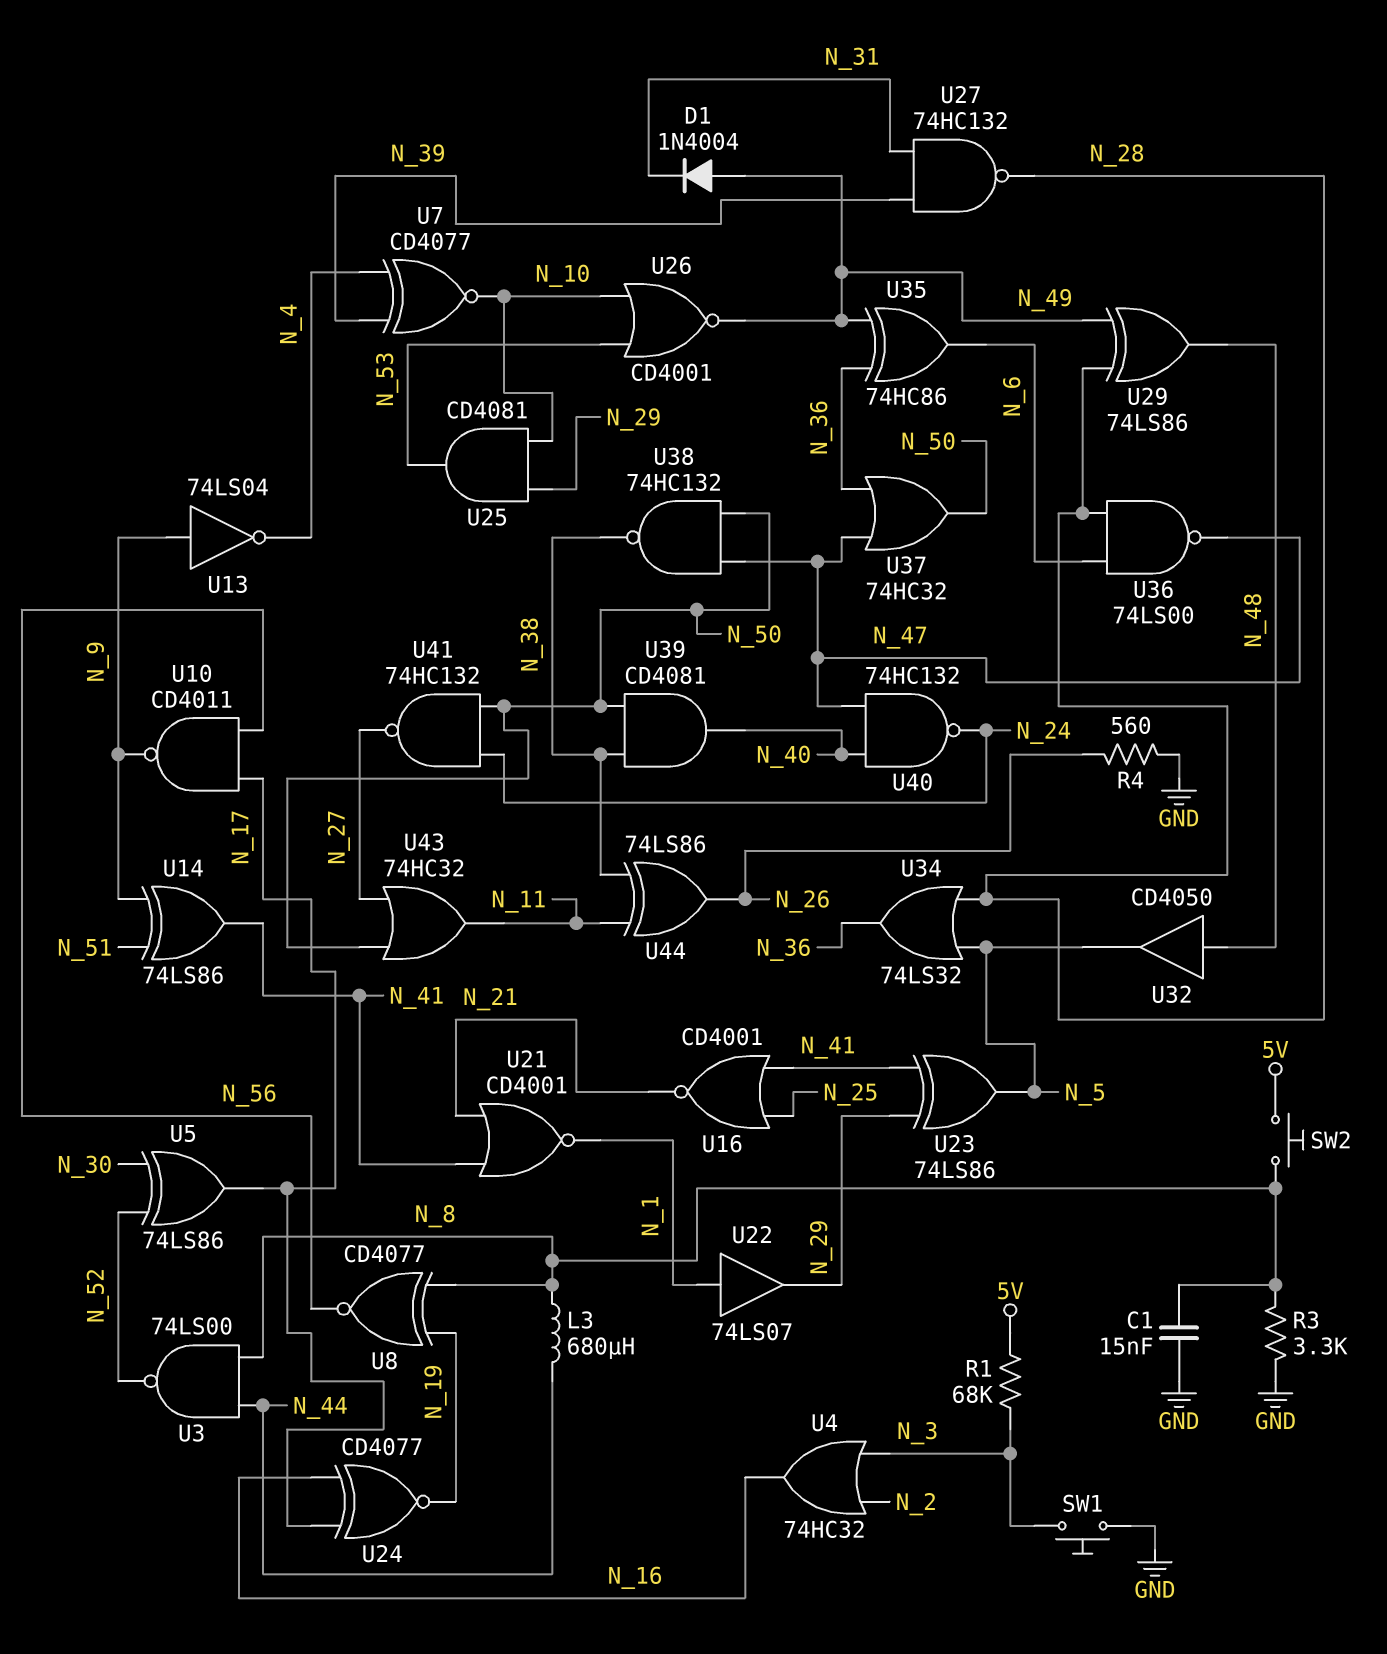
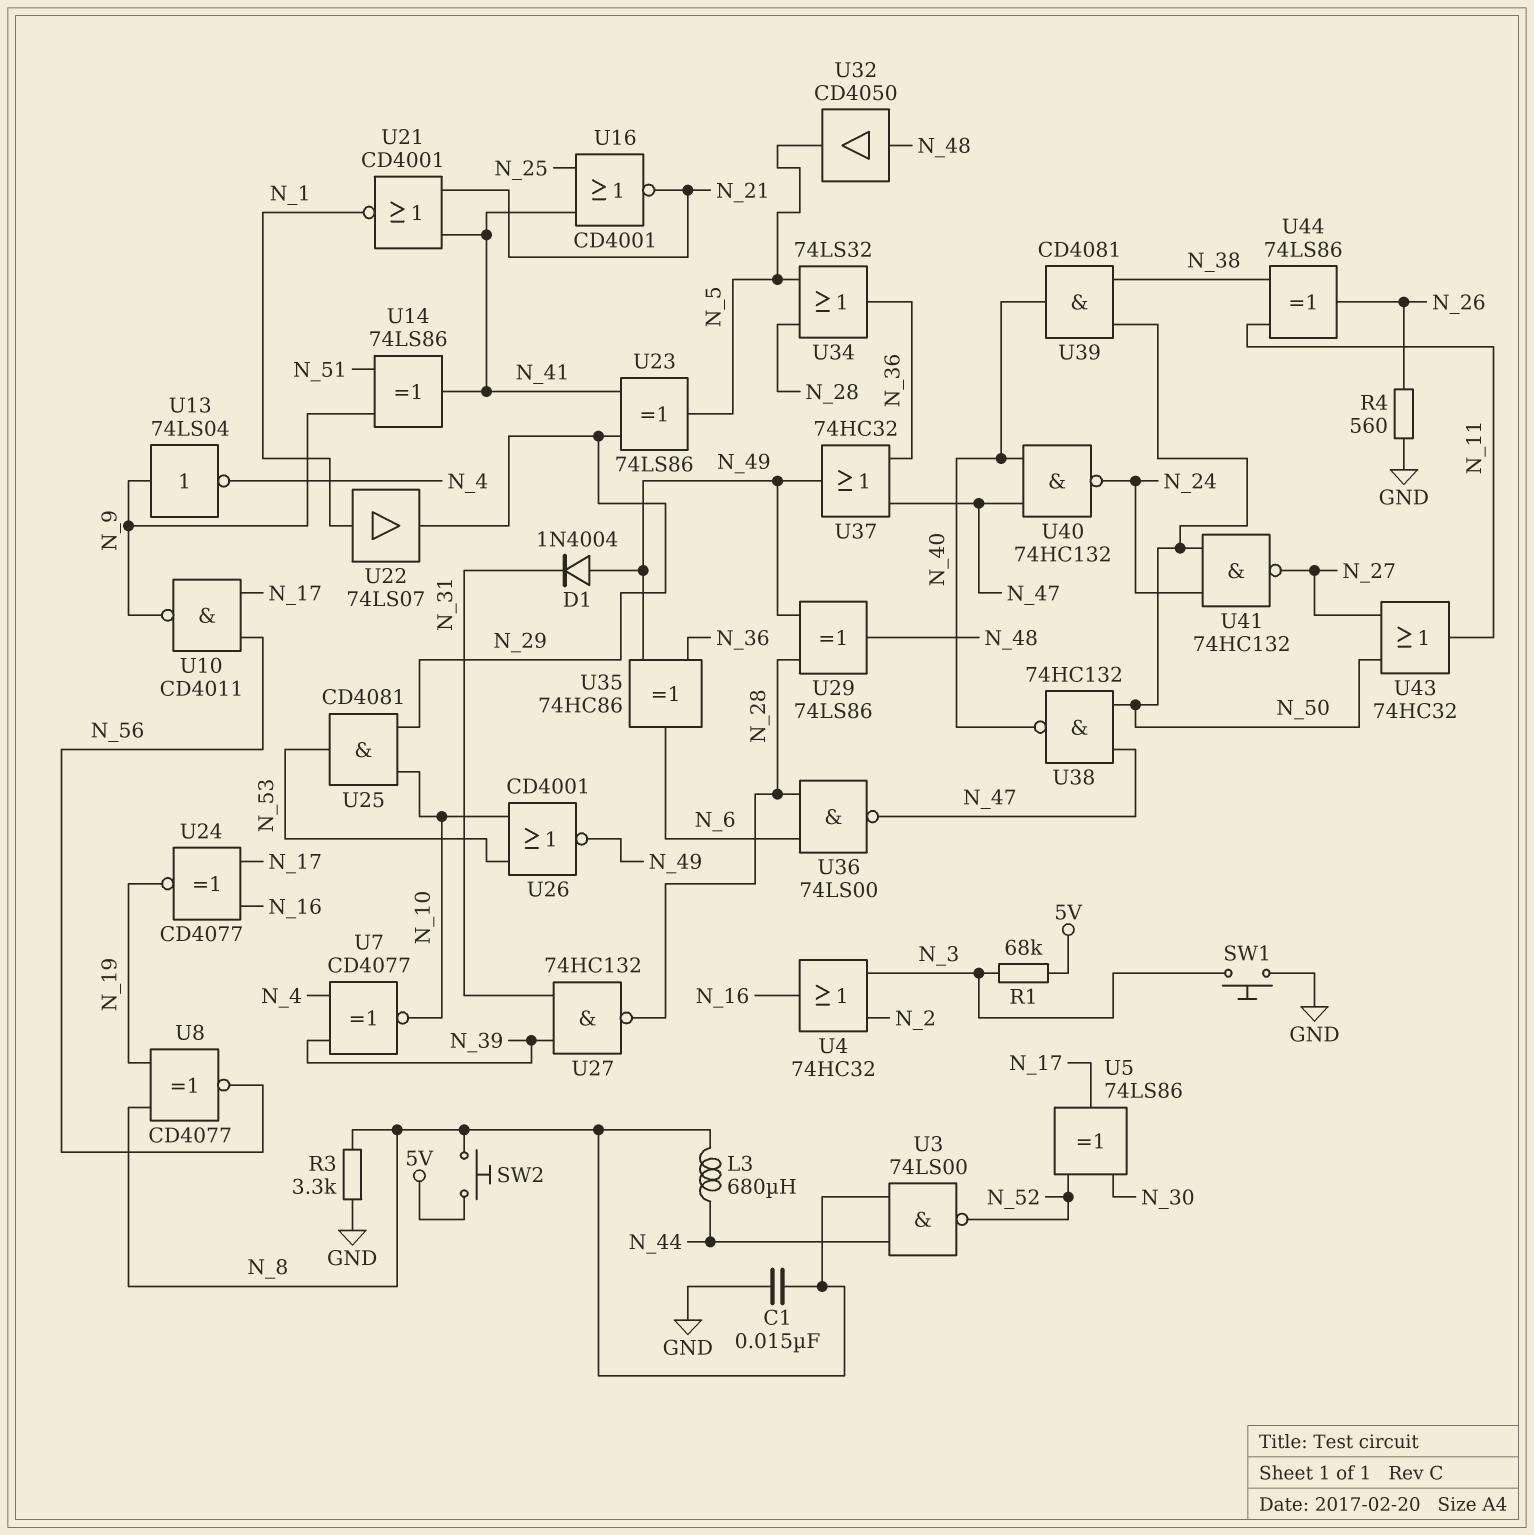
U37: OR 74HC32 (in N_36, in N_47, out N_50) -> OR 74HC32 (in N_36, in N_47, out N_49)
U38: NAND 74HC132 (in N_47, in N_50, out N_38) -> NAND 74HC132 (in N_47, in N_50, out N_40)

